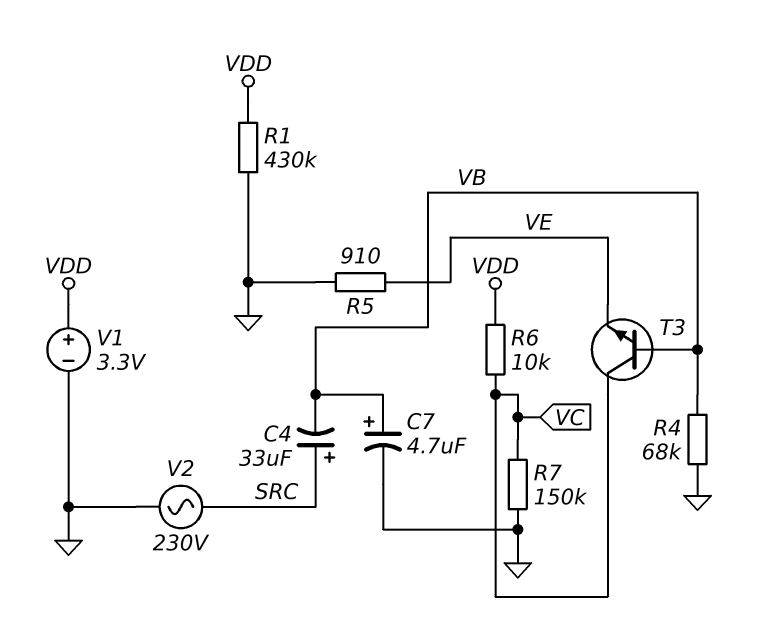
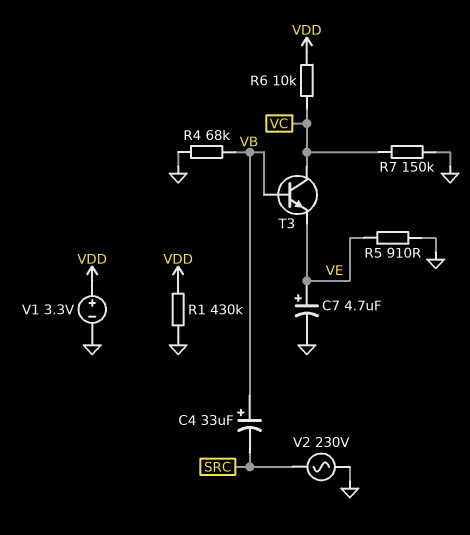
C4: 33uF (plus SRC, minus VB) -> 33uF (plus VB, minus SRC)
C7: 4.7uF (plus VB, minus GND) -> 4.7uF (plus VE, minus GND)

